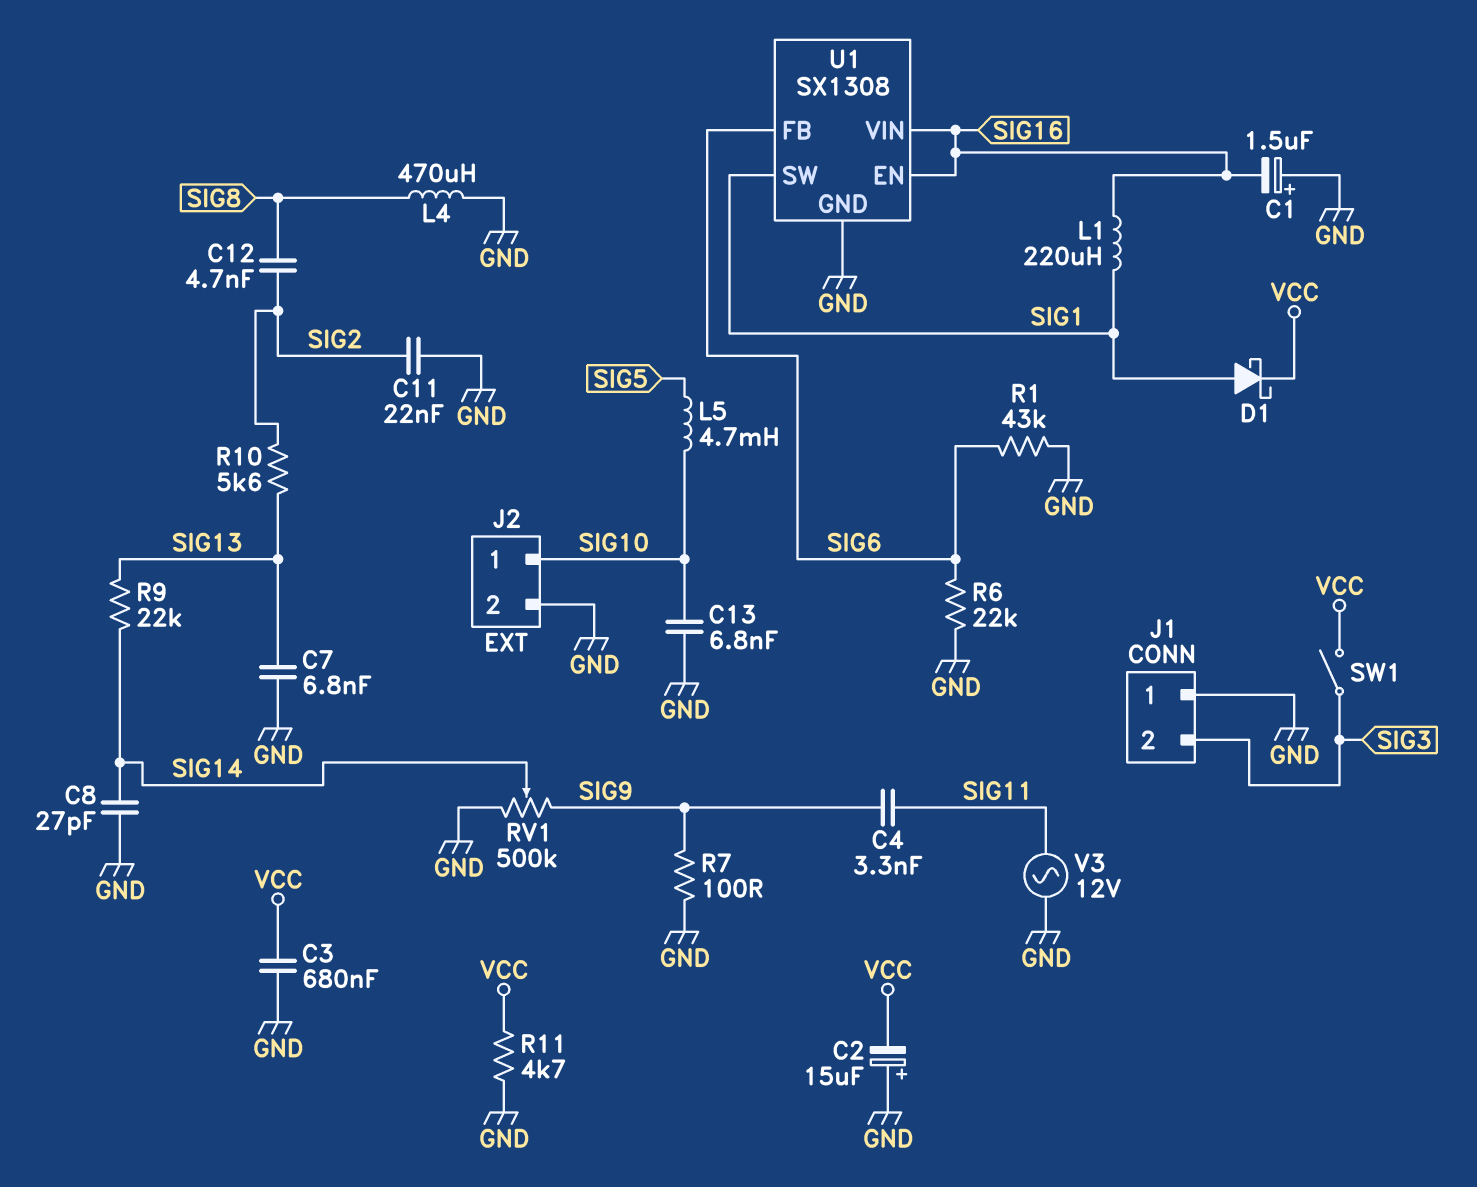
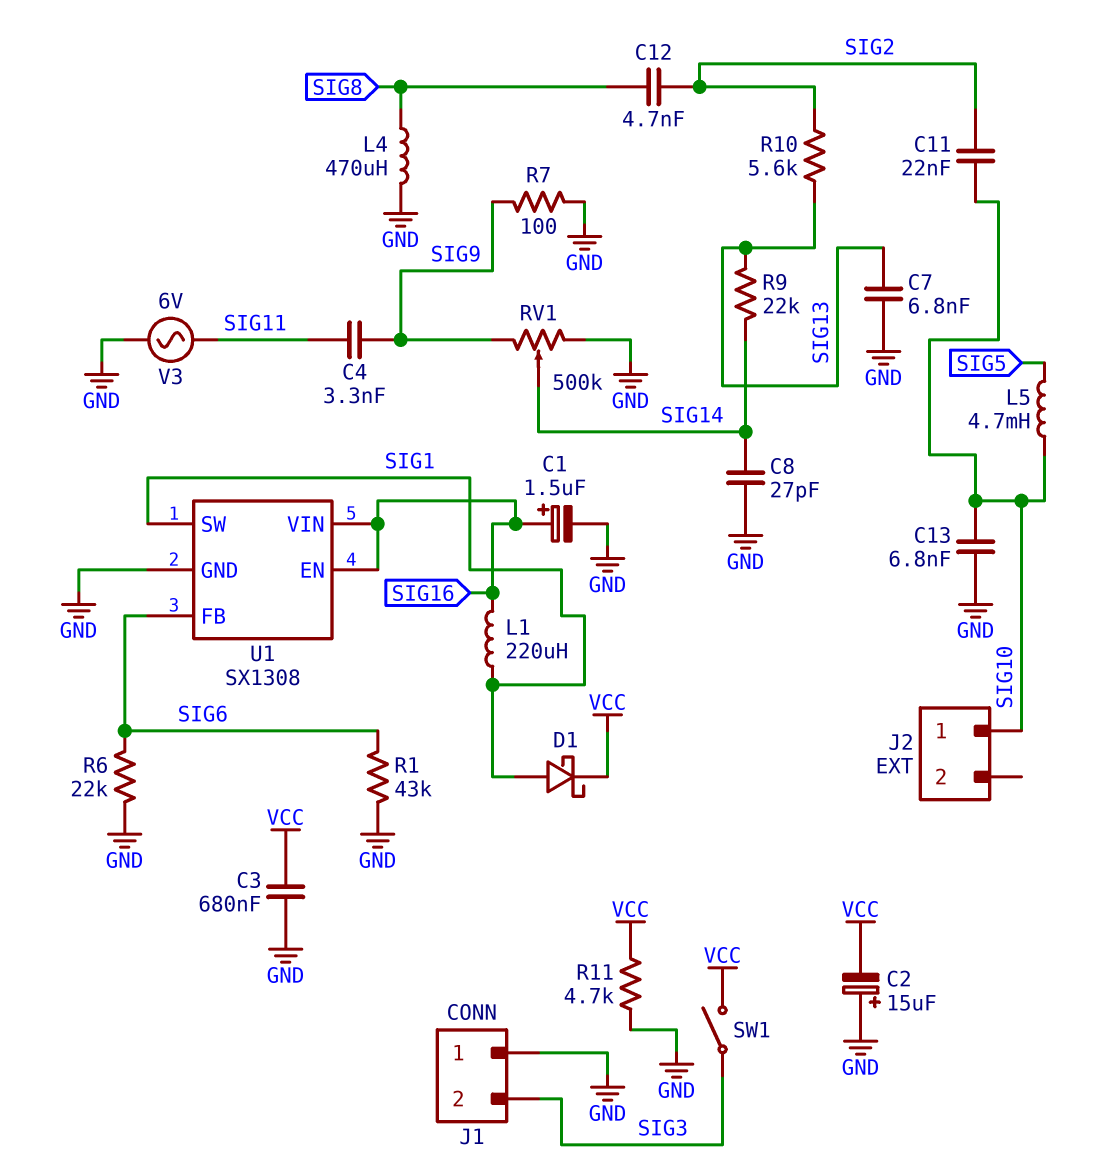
C1: 1.5uF (plus GND, minus SIG16) -> 1.5uF (plus SIG16, minus GND)
C11: 22nF (GND, SIG2) -> 22nF (SIG2, SIG10)
J2 pin 2: GND -> none
V3: AC 12V (GND, SIG11) -> AC 6V (GND, SIG11)

